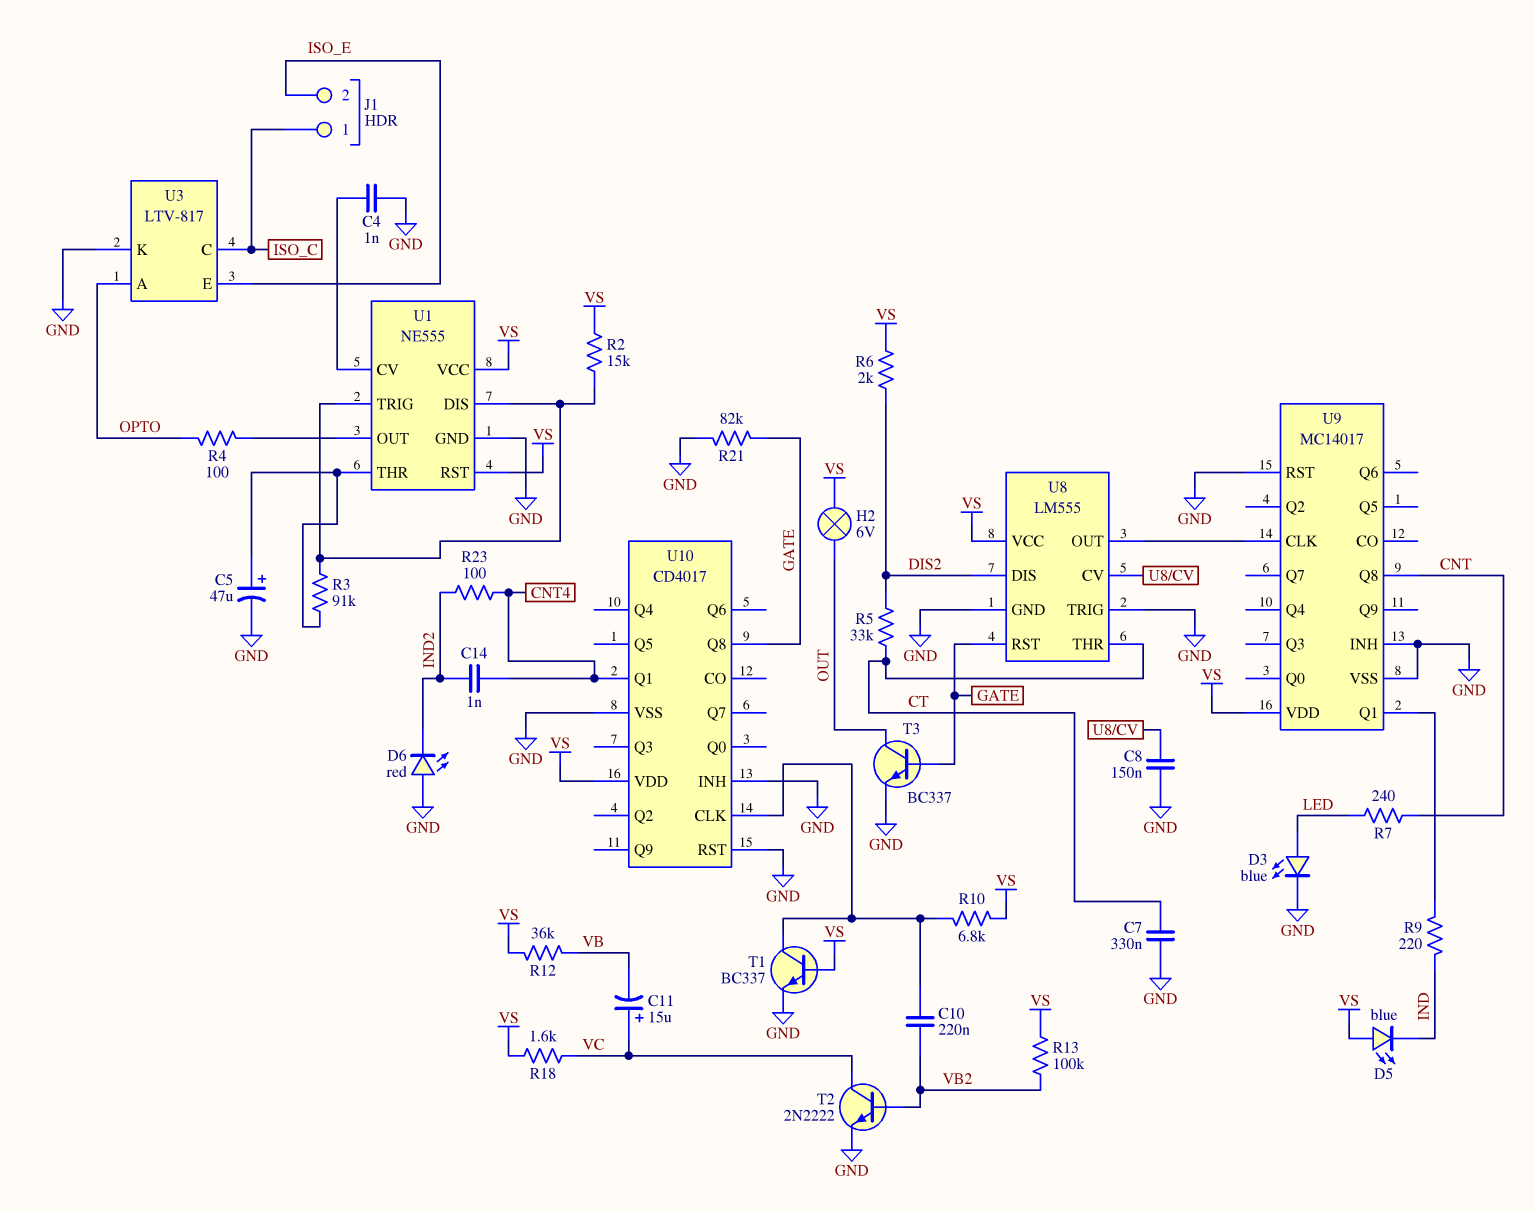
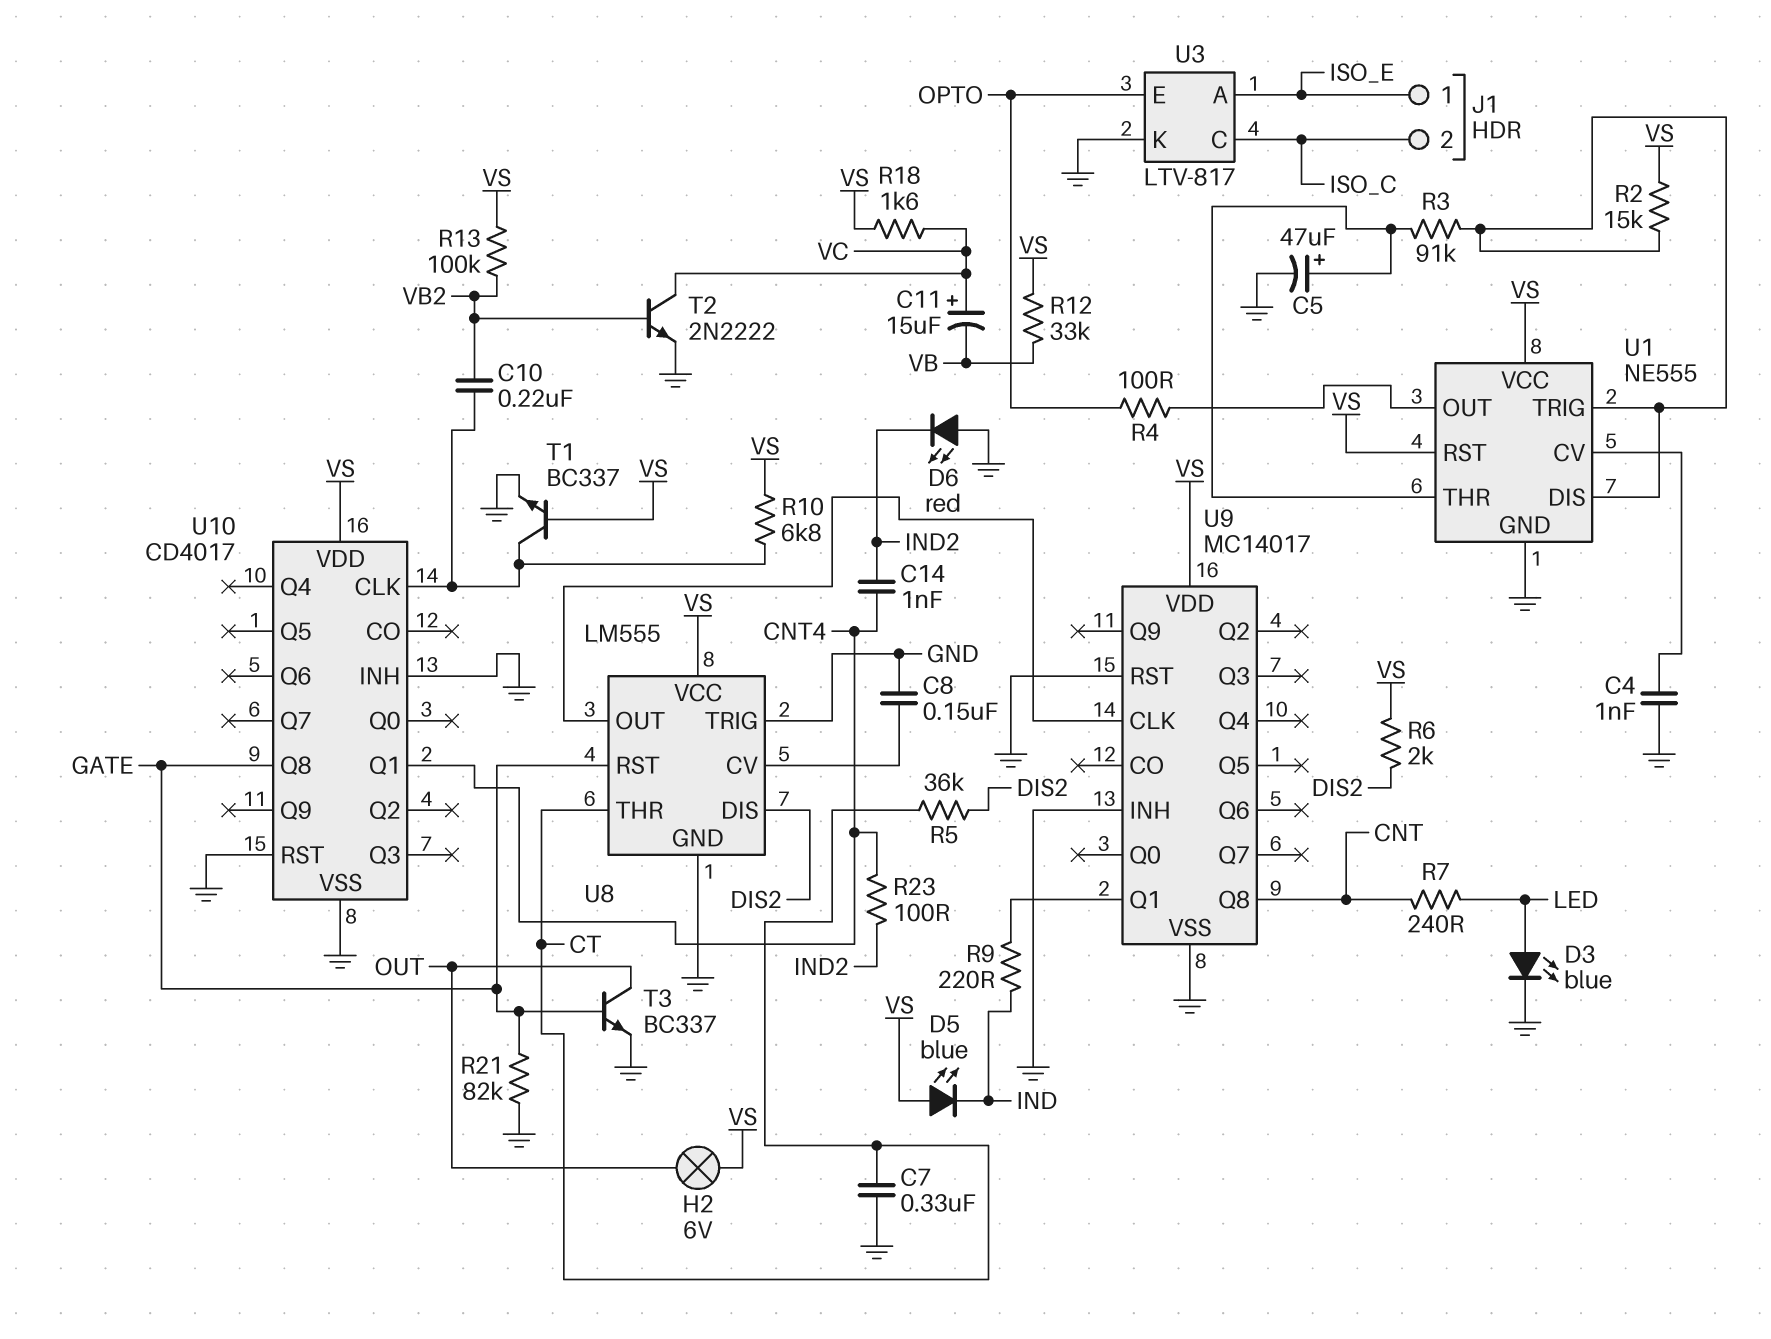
J1 pin 1: ISO_C -> ISO_E
J1 pin 2: ISO_E -> ISO_C
R5: 33k (CT, DIS2) -> 36k (CT, DIS2)
R12: 36k (VB, VS) -> 33k (VB, VS)
U3 pin A: OPTO -> ISO_E
U3 pin E: ISO_E -> OPTO

